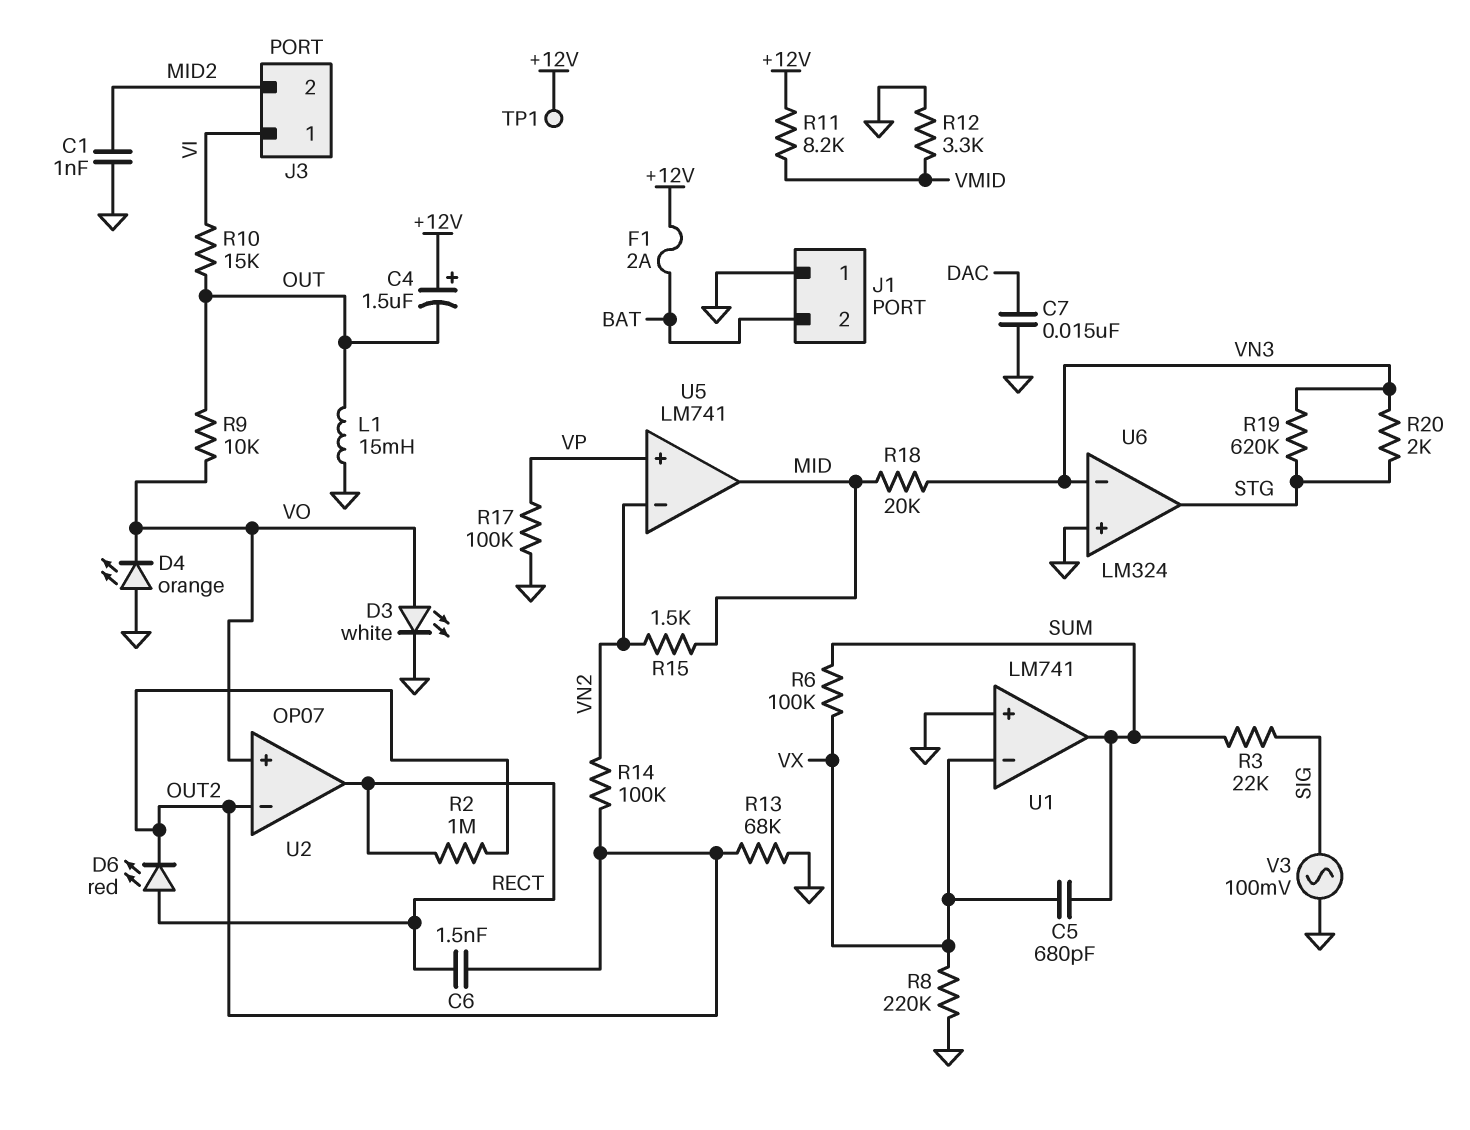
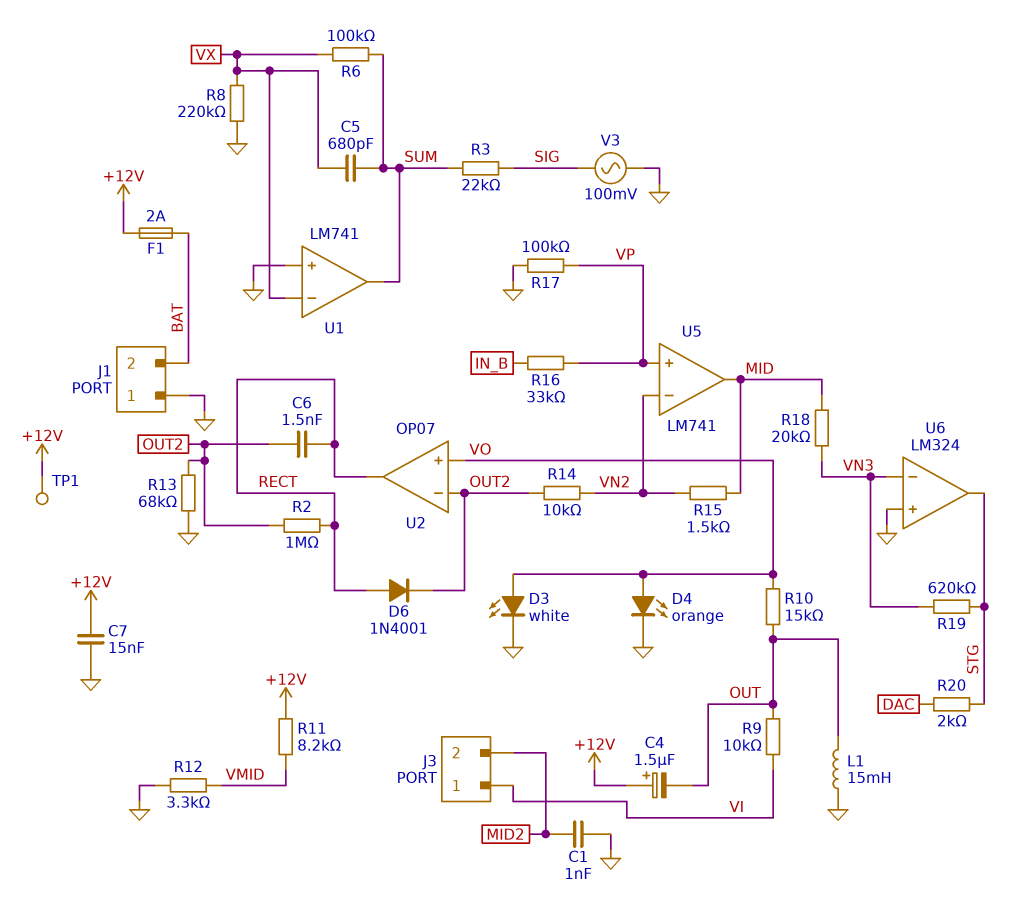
C7: 15nF (DAC, GND) -> 15nF (+12V, GND)
D4: LED orange (A GND, K VO) -> LED orange (A VO, K GND)
D6: LED red (A RECT, K OUT2) -> diode 1N4001 (A RECT, K OUT2)
R9: 10k (OUT, VO) -> 10k (OUT, VI)
R10: 15k (OUT, VI) -> 15k (OUT, VO)
R14: 100k (OUT2, VN2) -> 10k (OUT2, VN2)
R16: none -> 33k (IN_B, VP)
R20: 2k (STG, VN3) -> 2k (DAC, STG)

